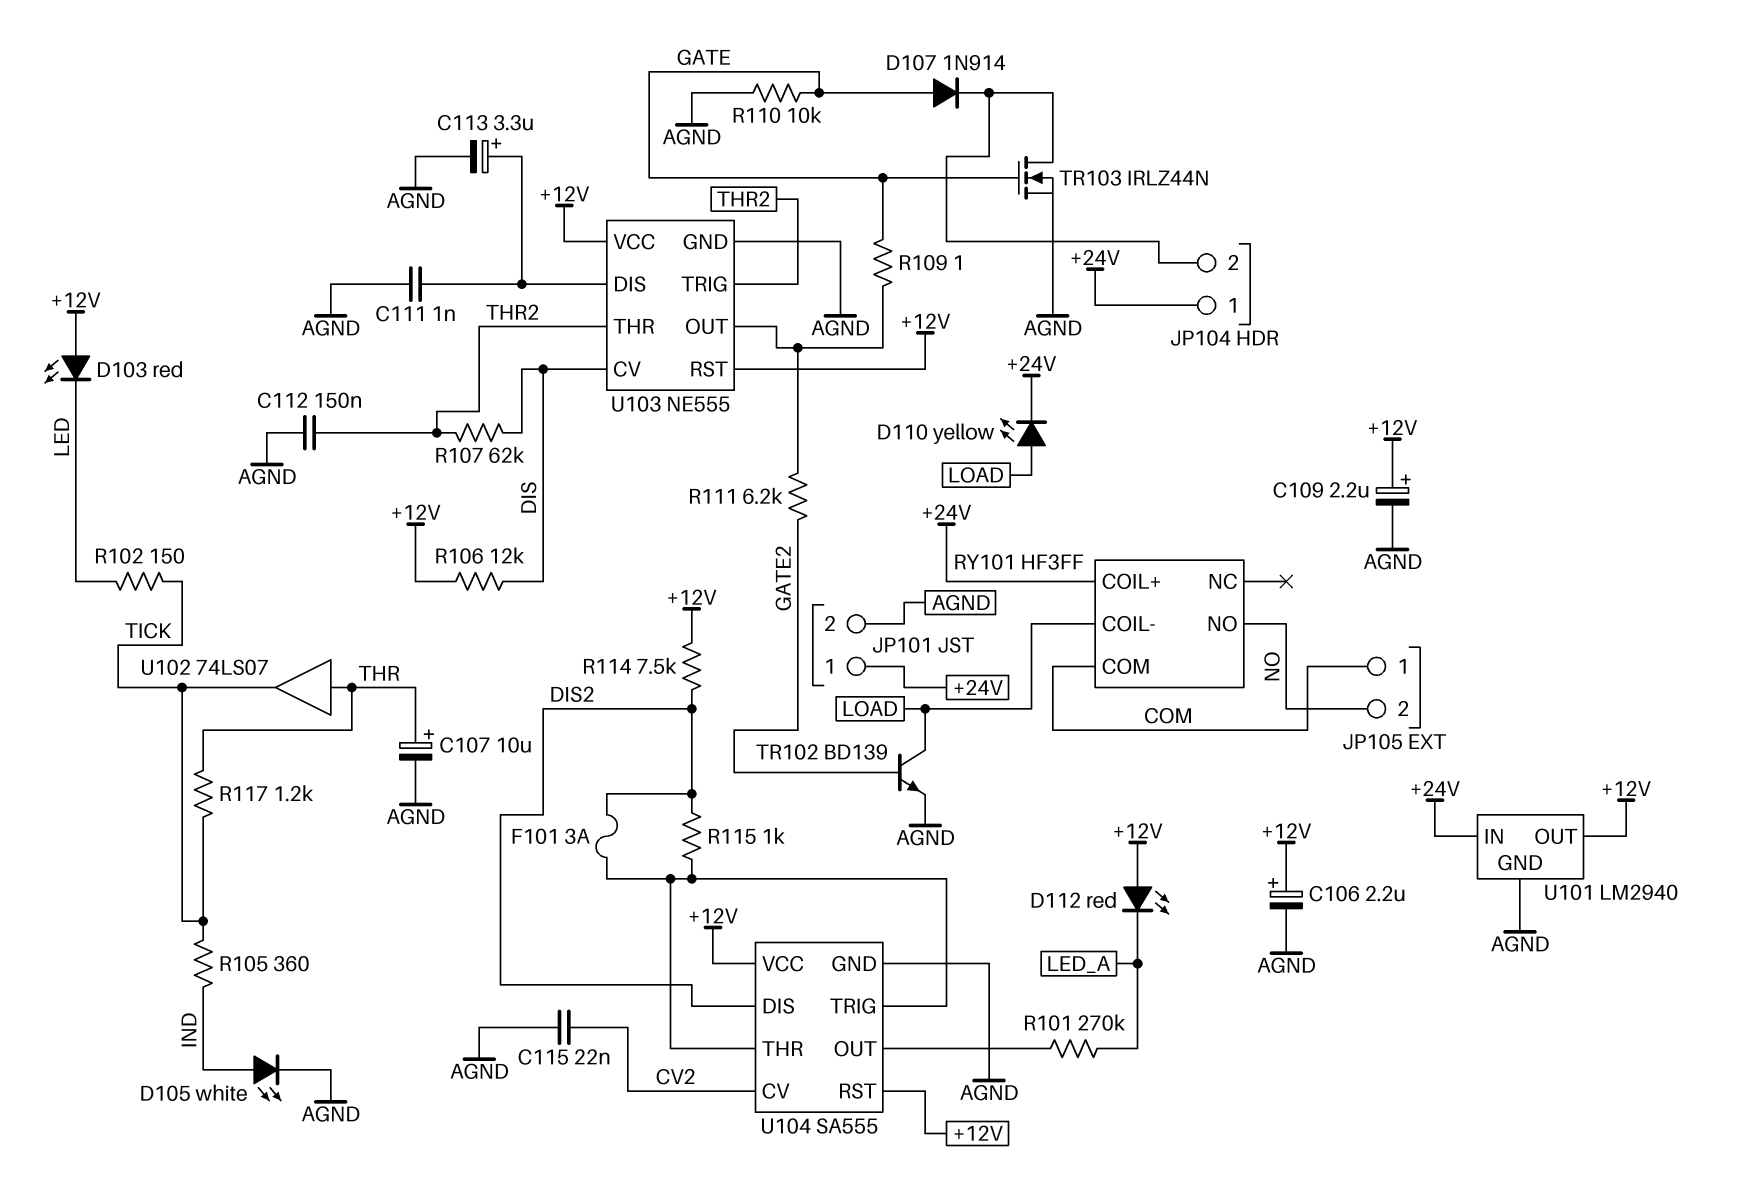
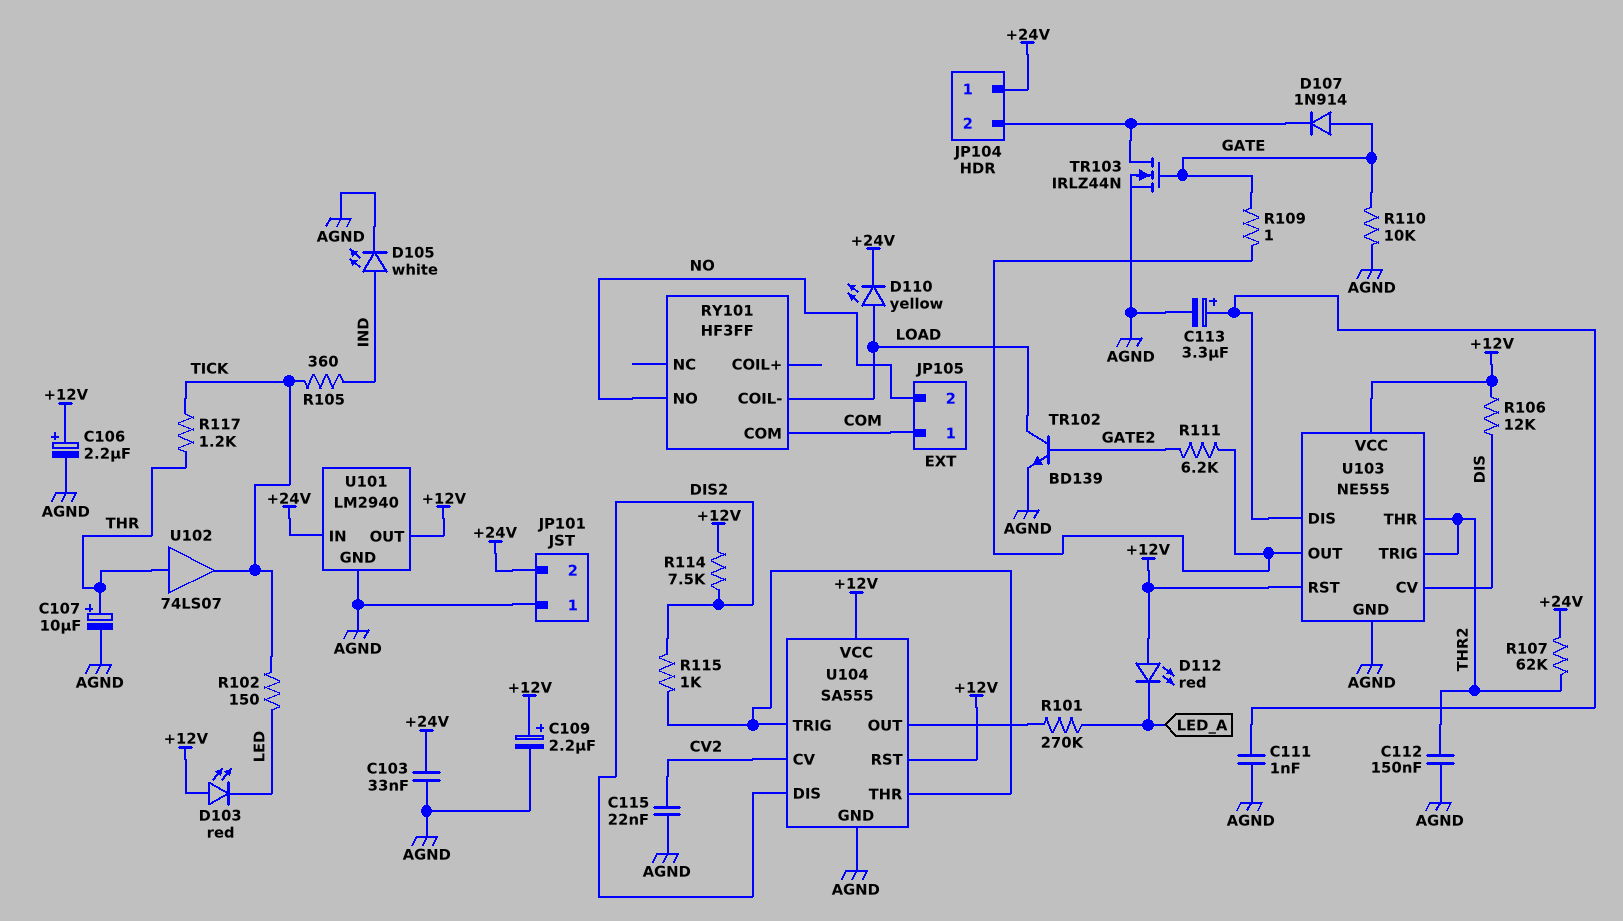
C103: none -> 33nF (+24V, AGND)
F101: 3A (DIS2, U104/THR) -> none
JP101 pin 1: +24V -> AGND
JP101 pin 2: AGND -> +24V
R107: 62k (DIS, THR2) -> 62k (+24V, THR2)
RY101 pin COIL+: +24V -> none

